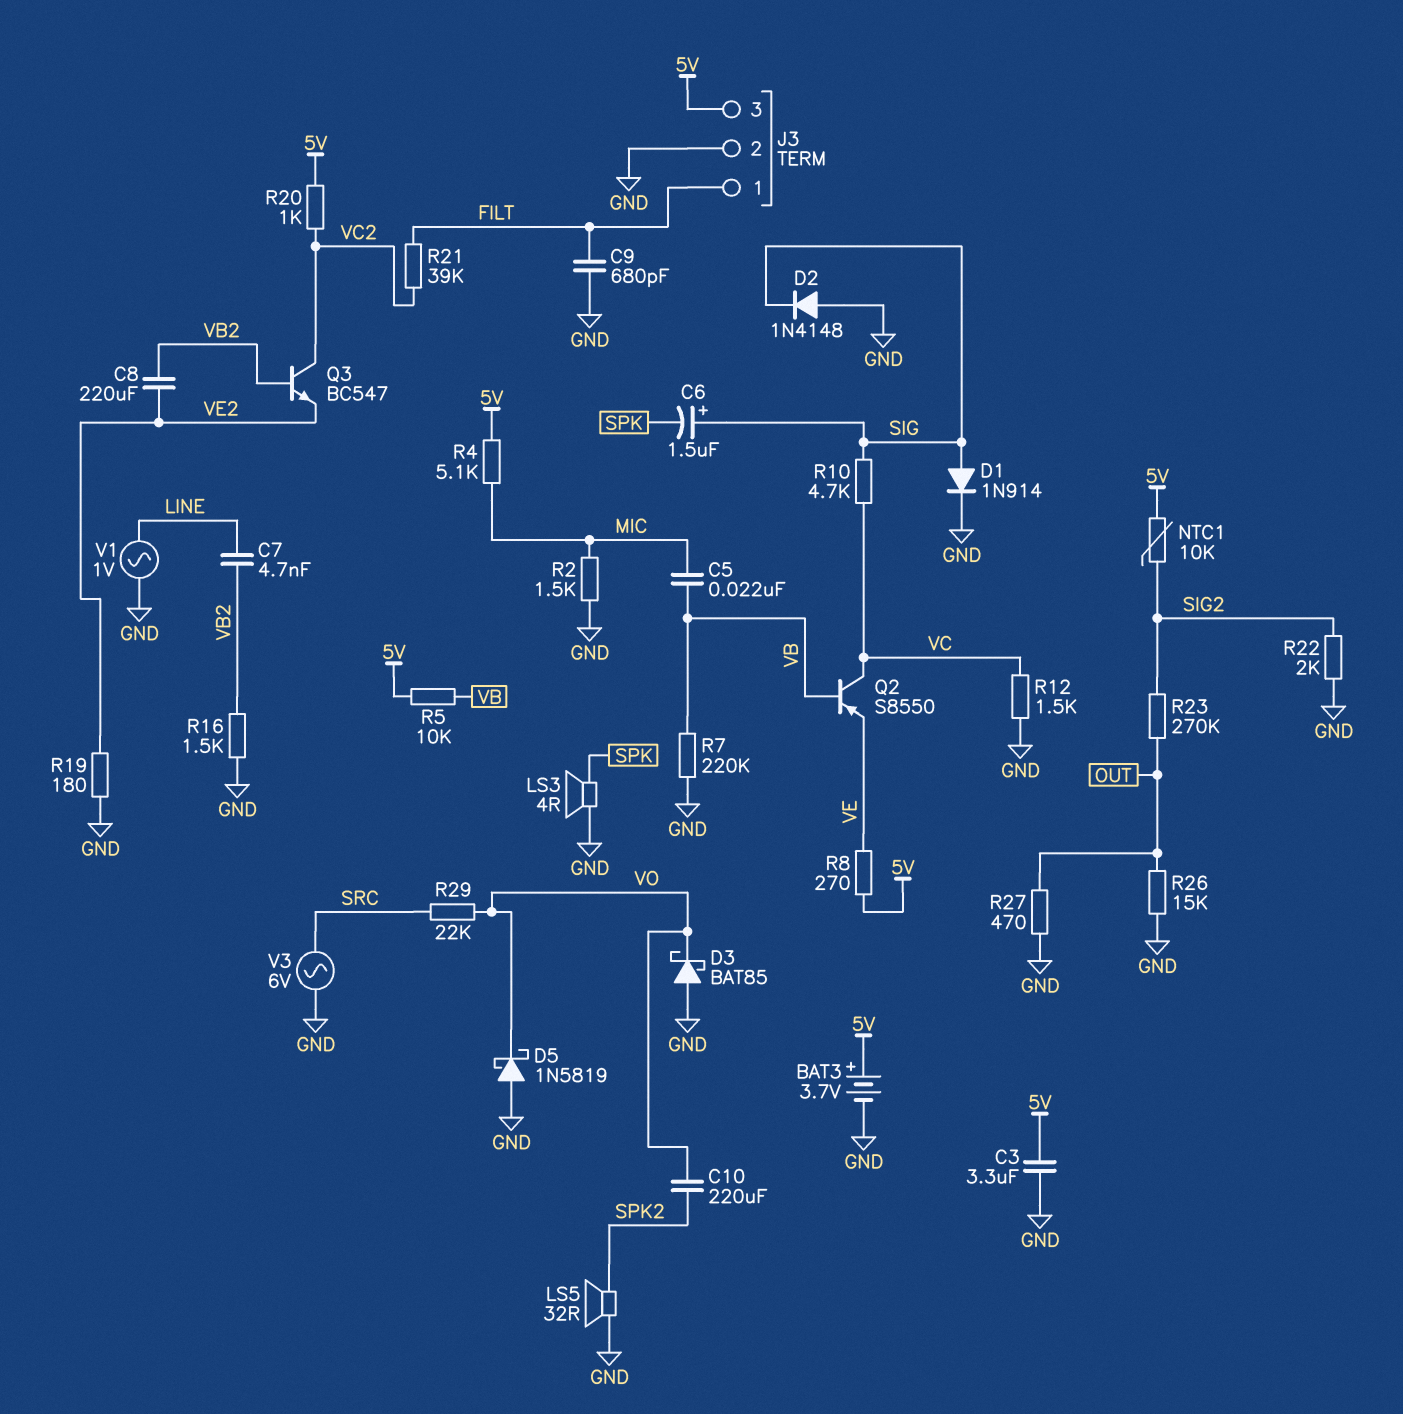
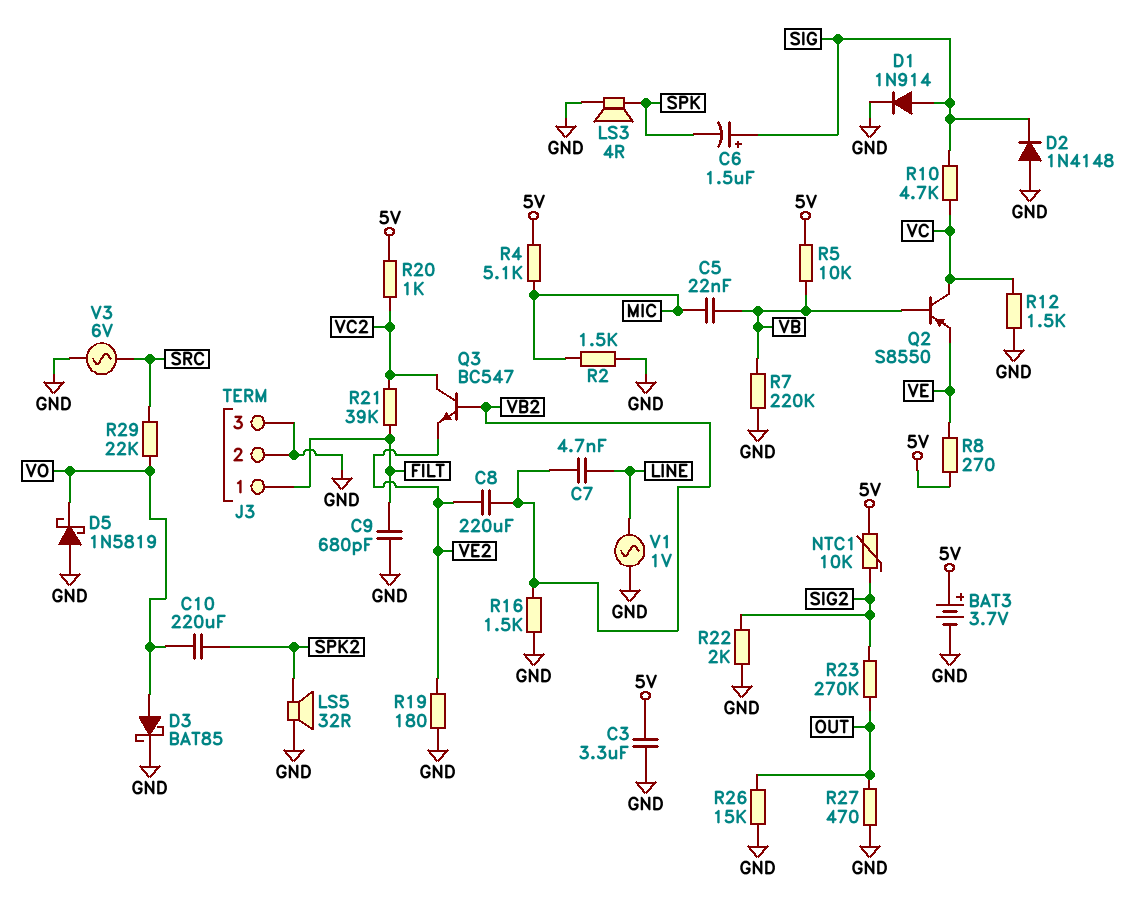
D3: schottky BAT85 (A GND, K VO) -> schottky BAT85 (A VO, K GND)
J3 pin 3: 5V -> GND

